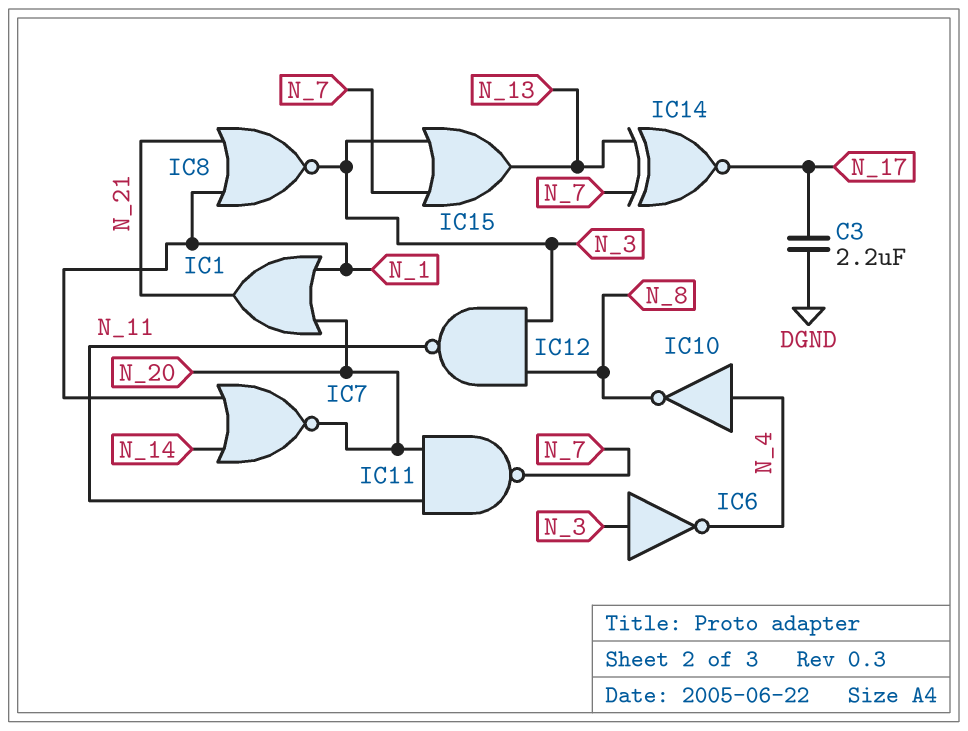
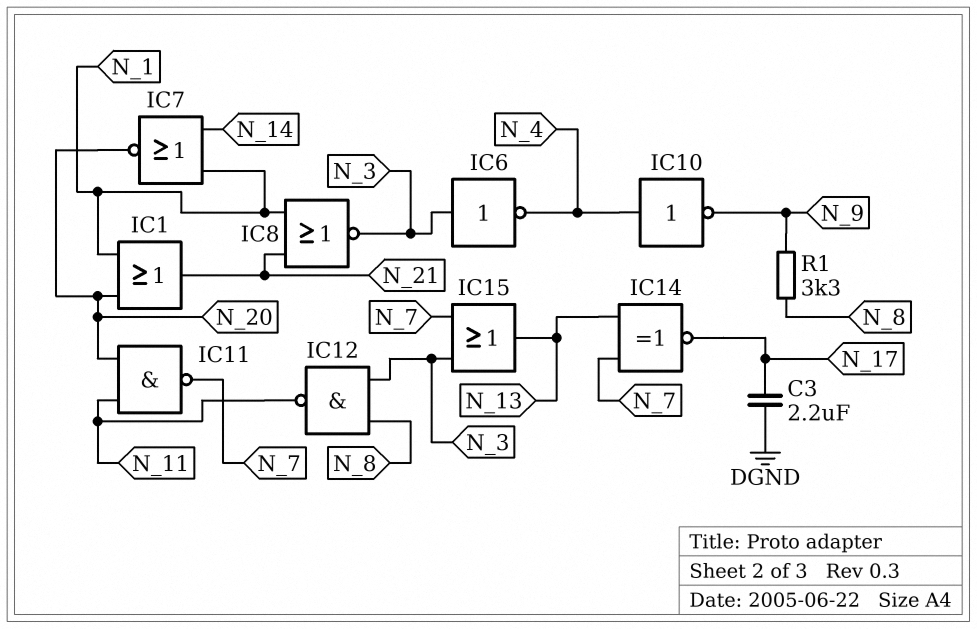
IC10: NOT (in N_4, out N_8) -> NOT (in N_4, out N_9)
R1: none -> 3.3k (N_8, N_9)

